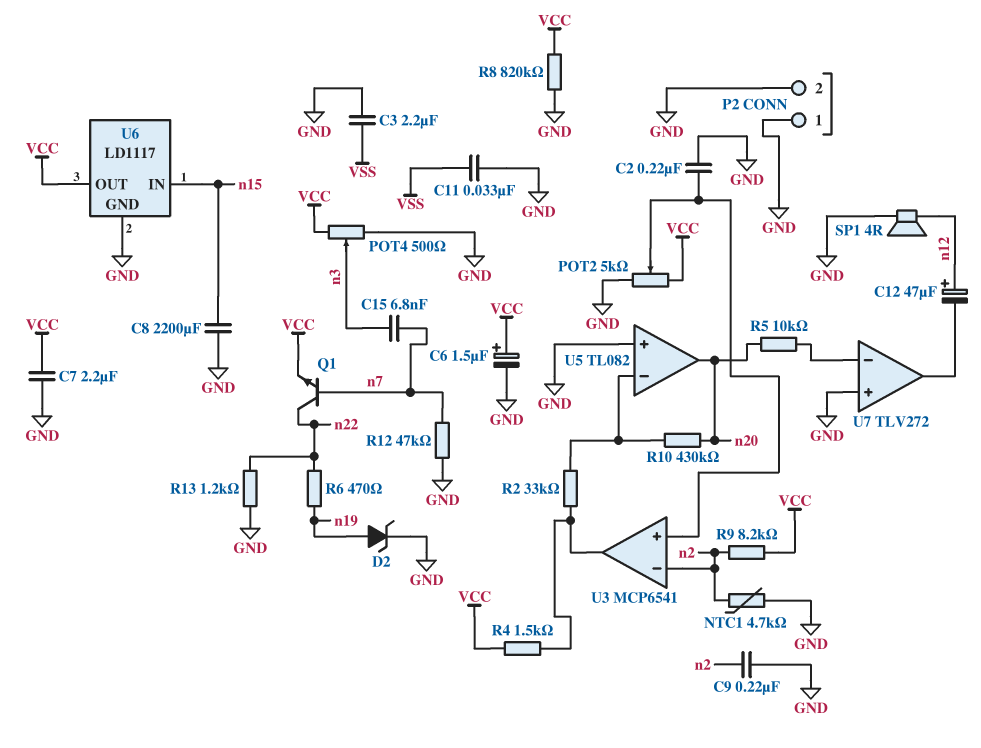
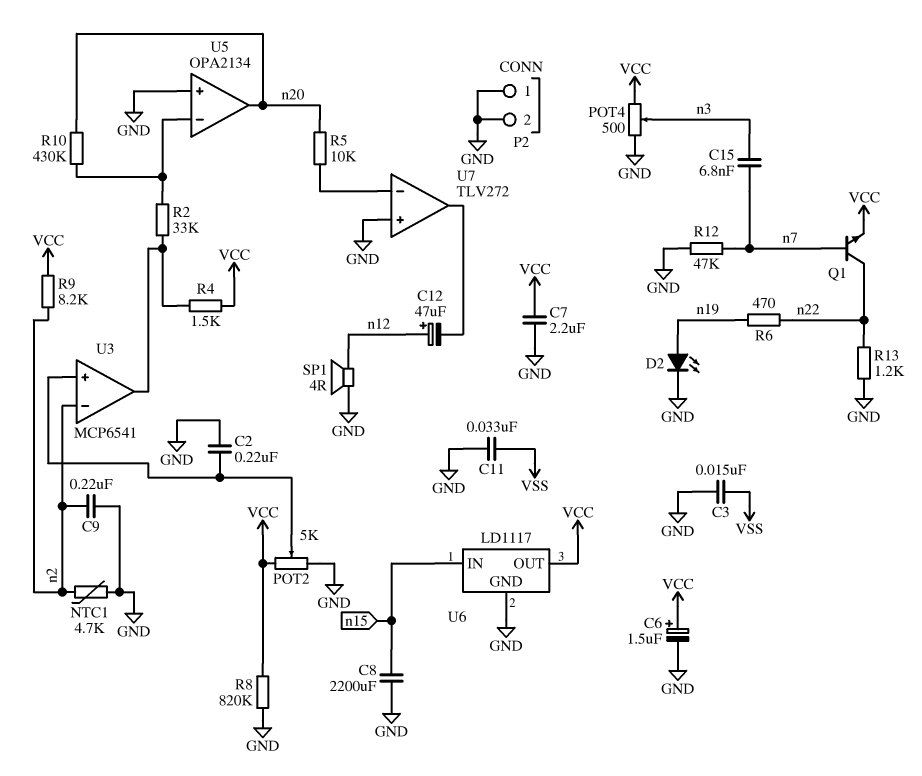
C3: 2.2uF (GND, VSS) -> 15nF (GND, VSS)
D2: zener (A n19, K GND) -> LED (A n19, K GND)
U5: TL082 -> OPA2134

